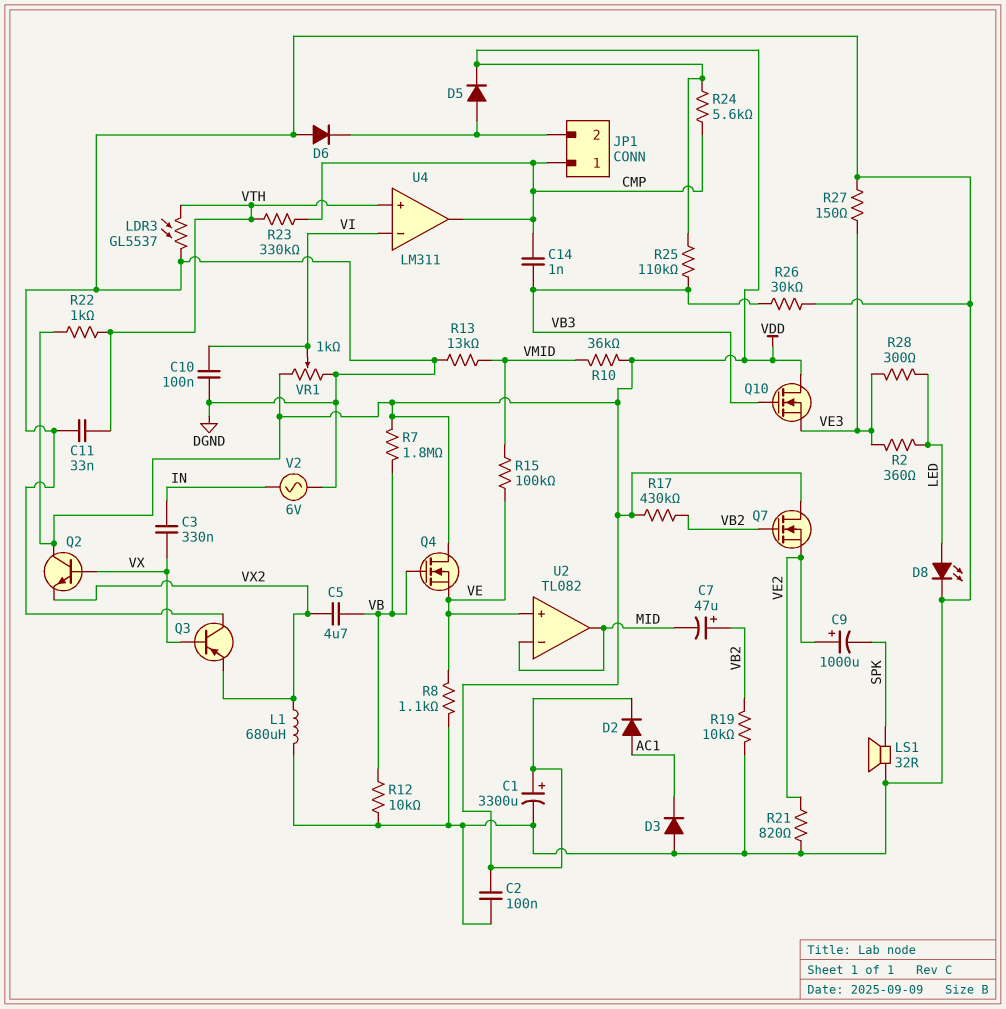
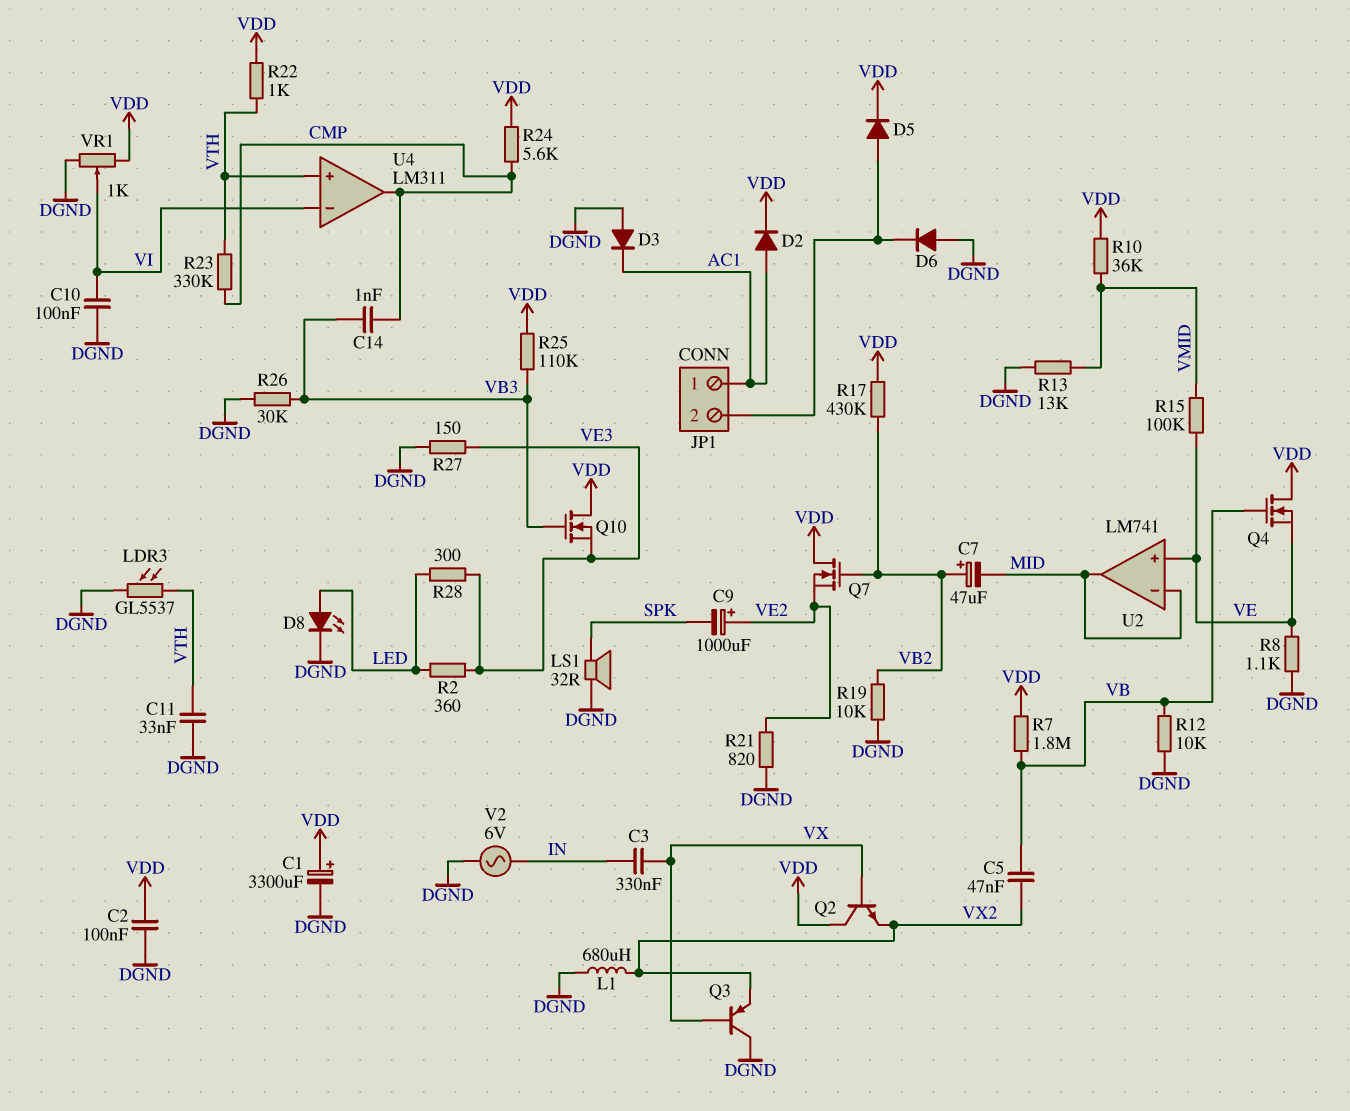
C5: 4.7uF (VB, VX2) -> 47nF (VB, VX2)
JP1 pin 1: CMP -> AC1
U2: TL082 -> LM741

